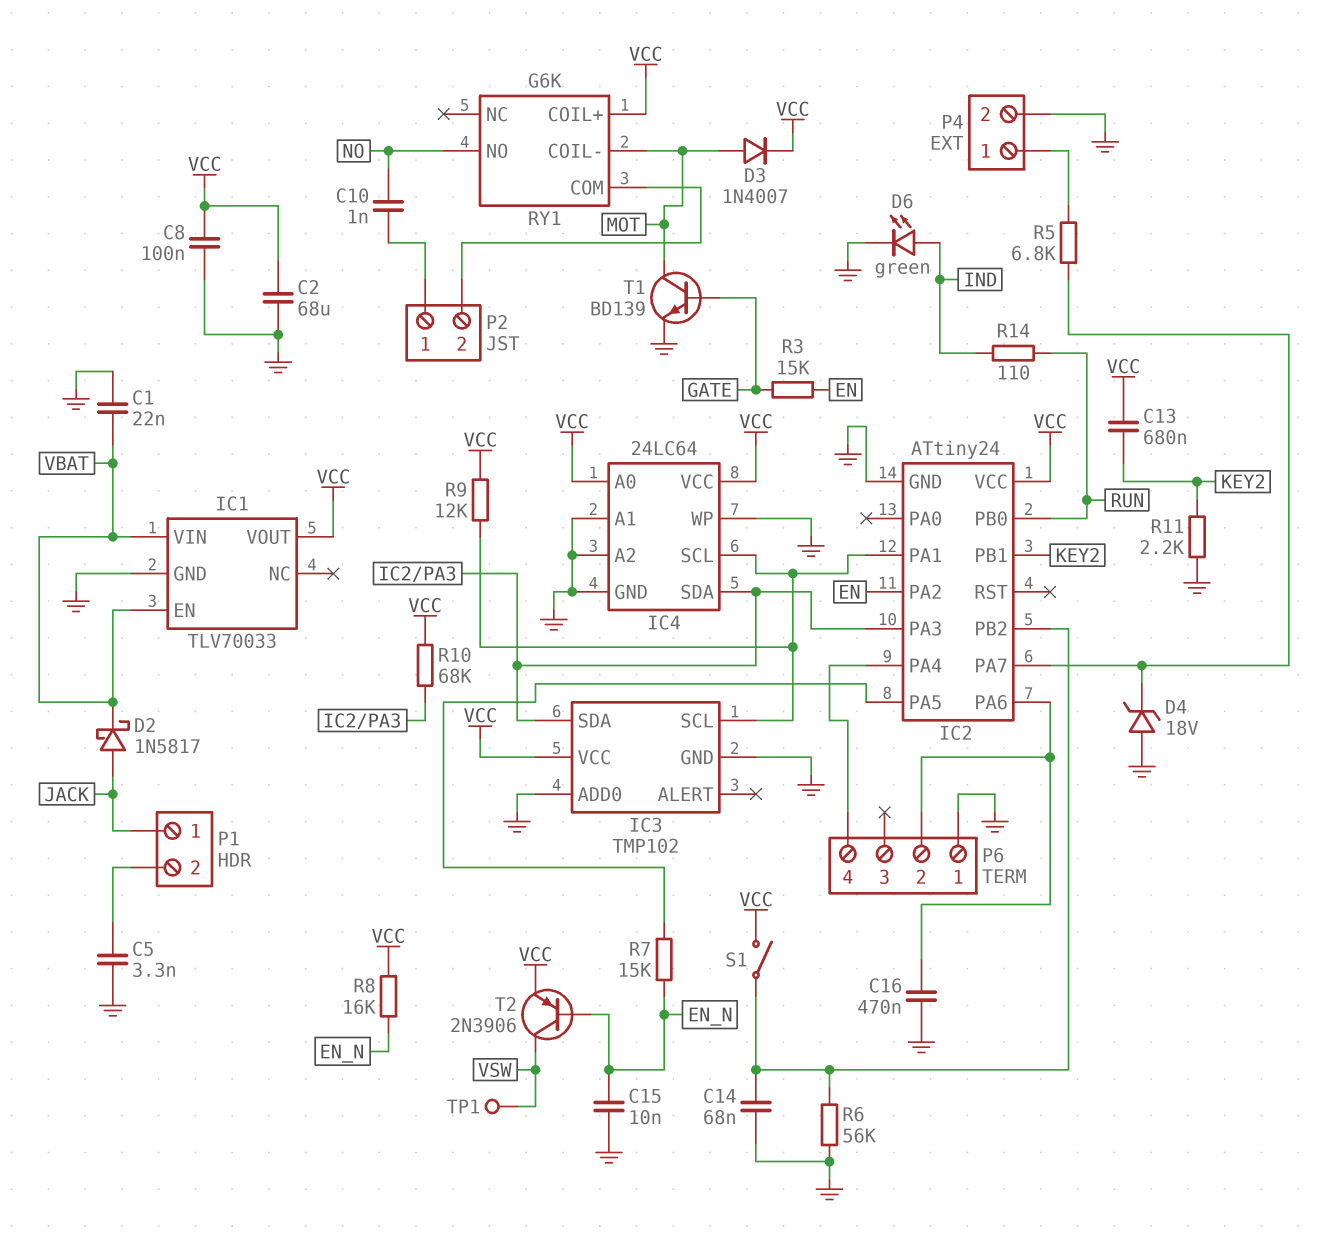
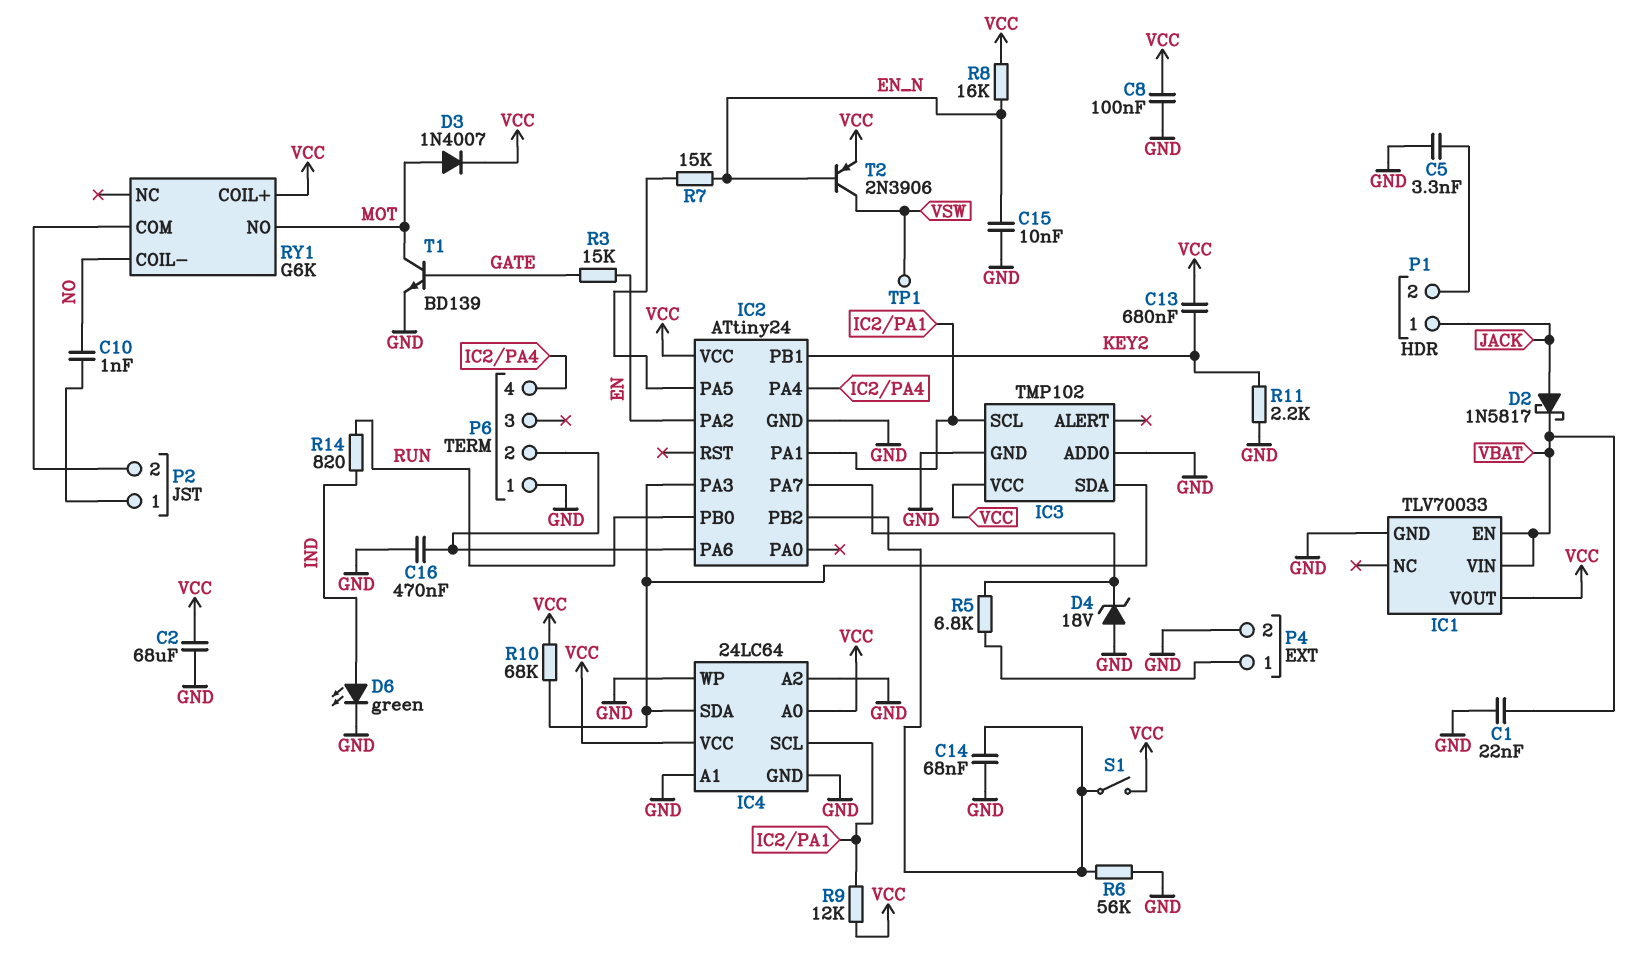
R14: 110 (IND, RUN) -> 820 (IND, RUN)
RY1 pin COIL-: MOT -> NO
RY1 pin NO: NO -> MOT

